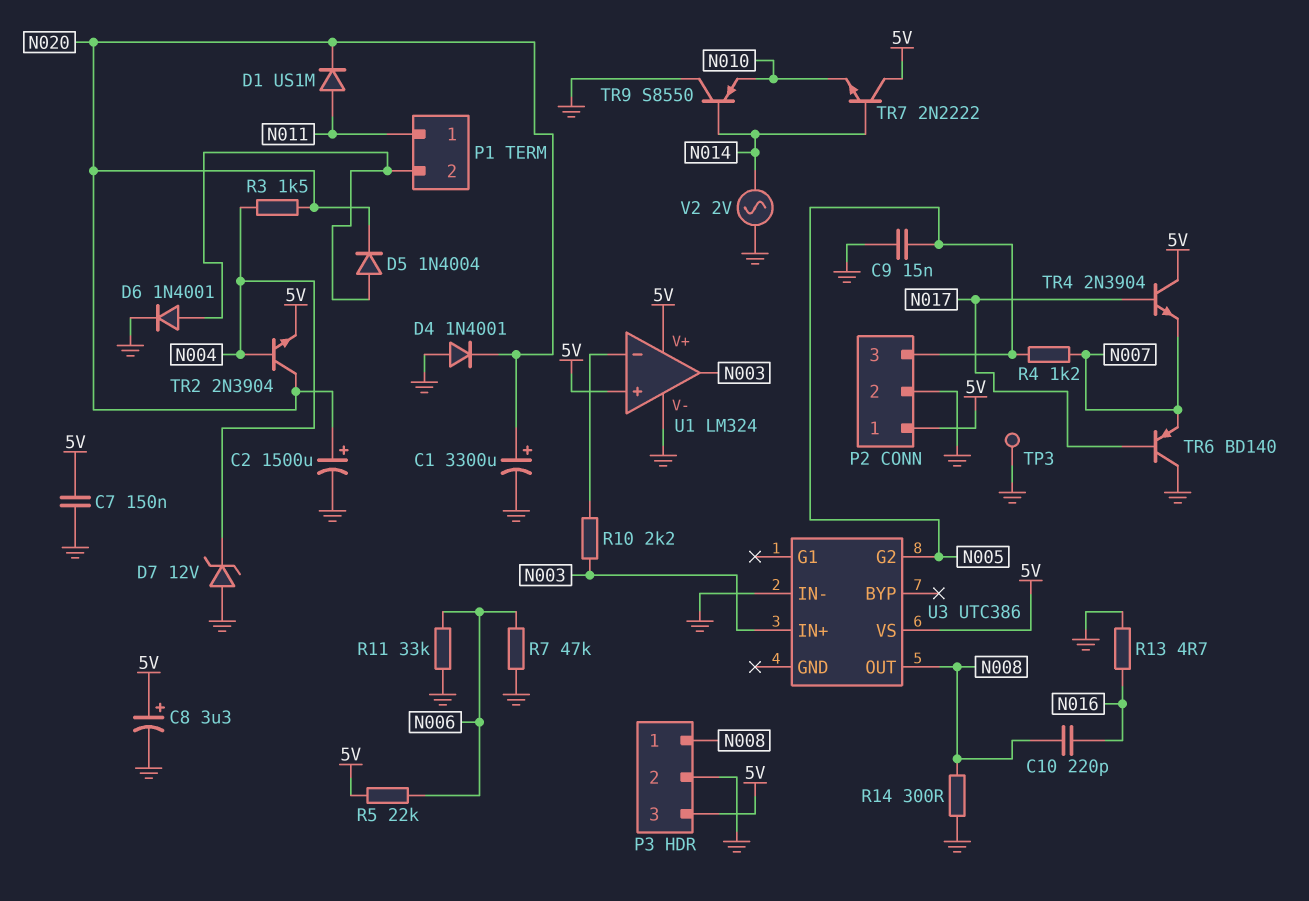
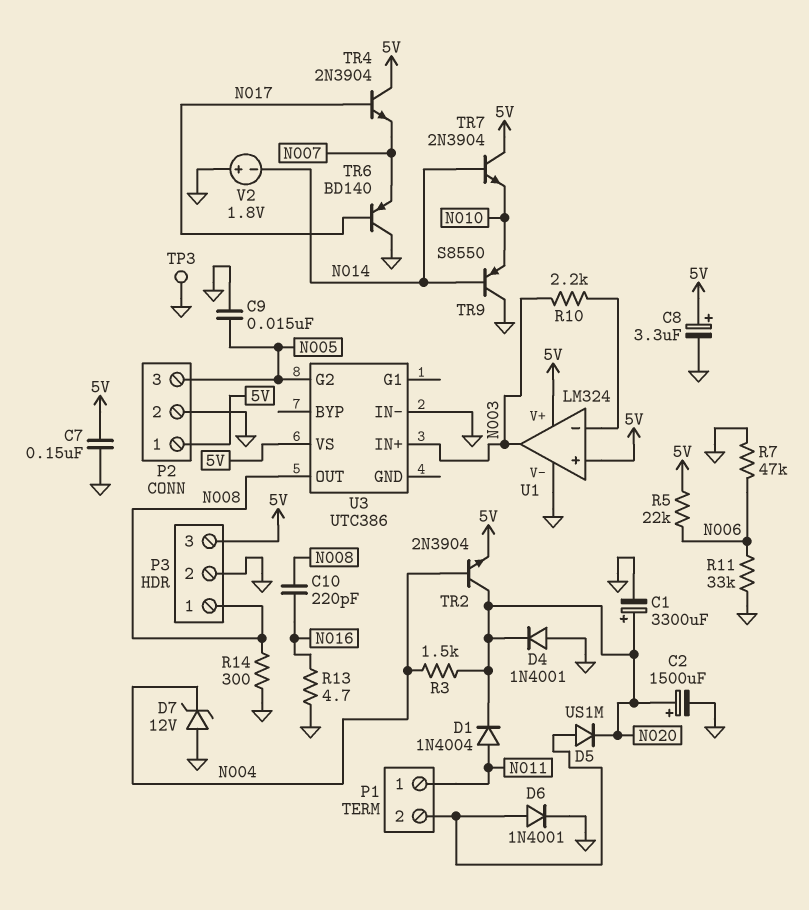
D1: diode US1M (A N011, K N020) -> diode 1N4004 (A N011, K N020)
D5: diode 1N4004 (A P1/2, K N020) -> diode US1M (A P1/2, K N020)
R4: 1.2k (N005, N007) -> none
TR7: NPN 2N2222 (B N014, C 5V, E N010) -> NPN 2N3904 (B N014, C 5V, E N010)
V2: AC 2V (GND, N014) -> 1.8V (plus GND, minus N014)

